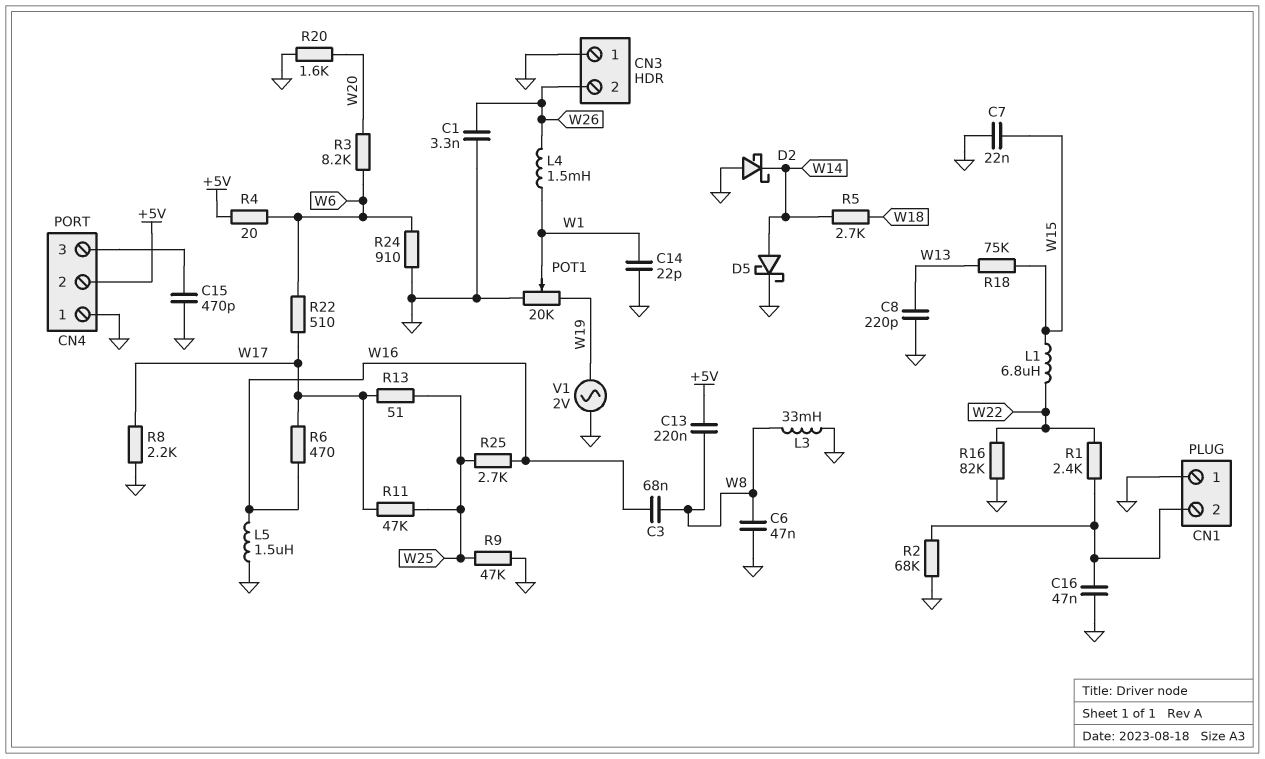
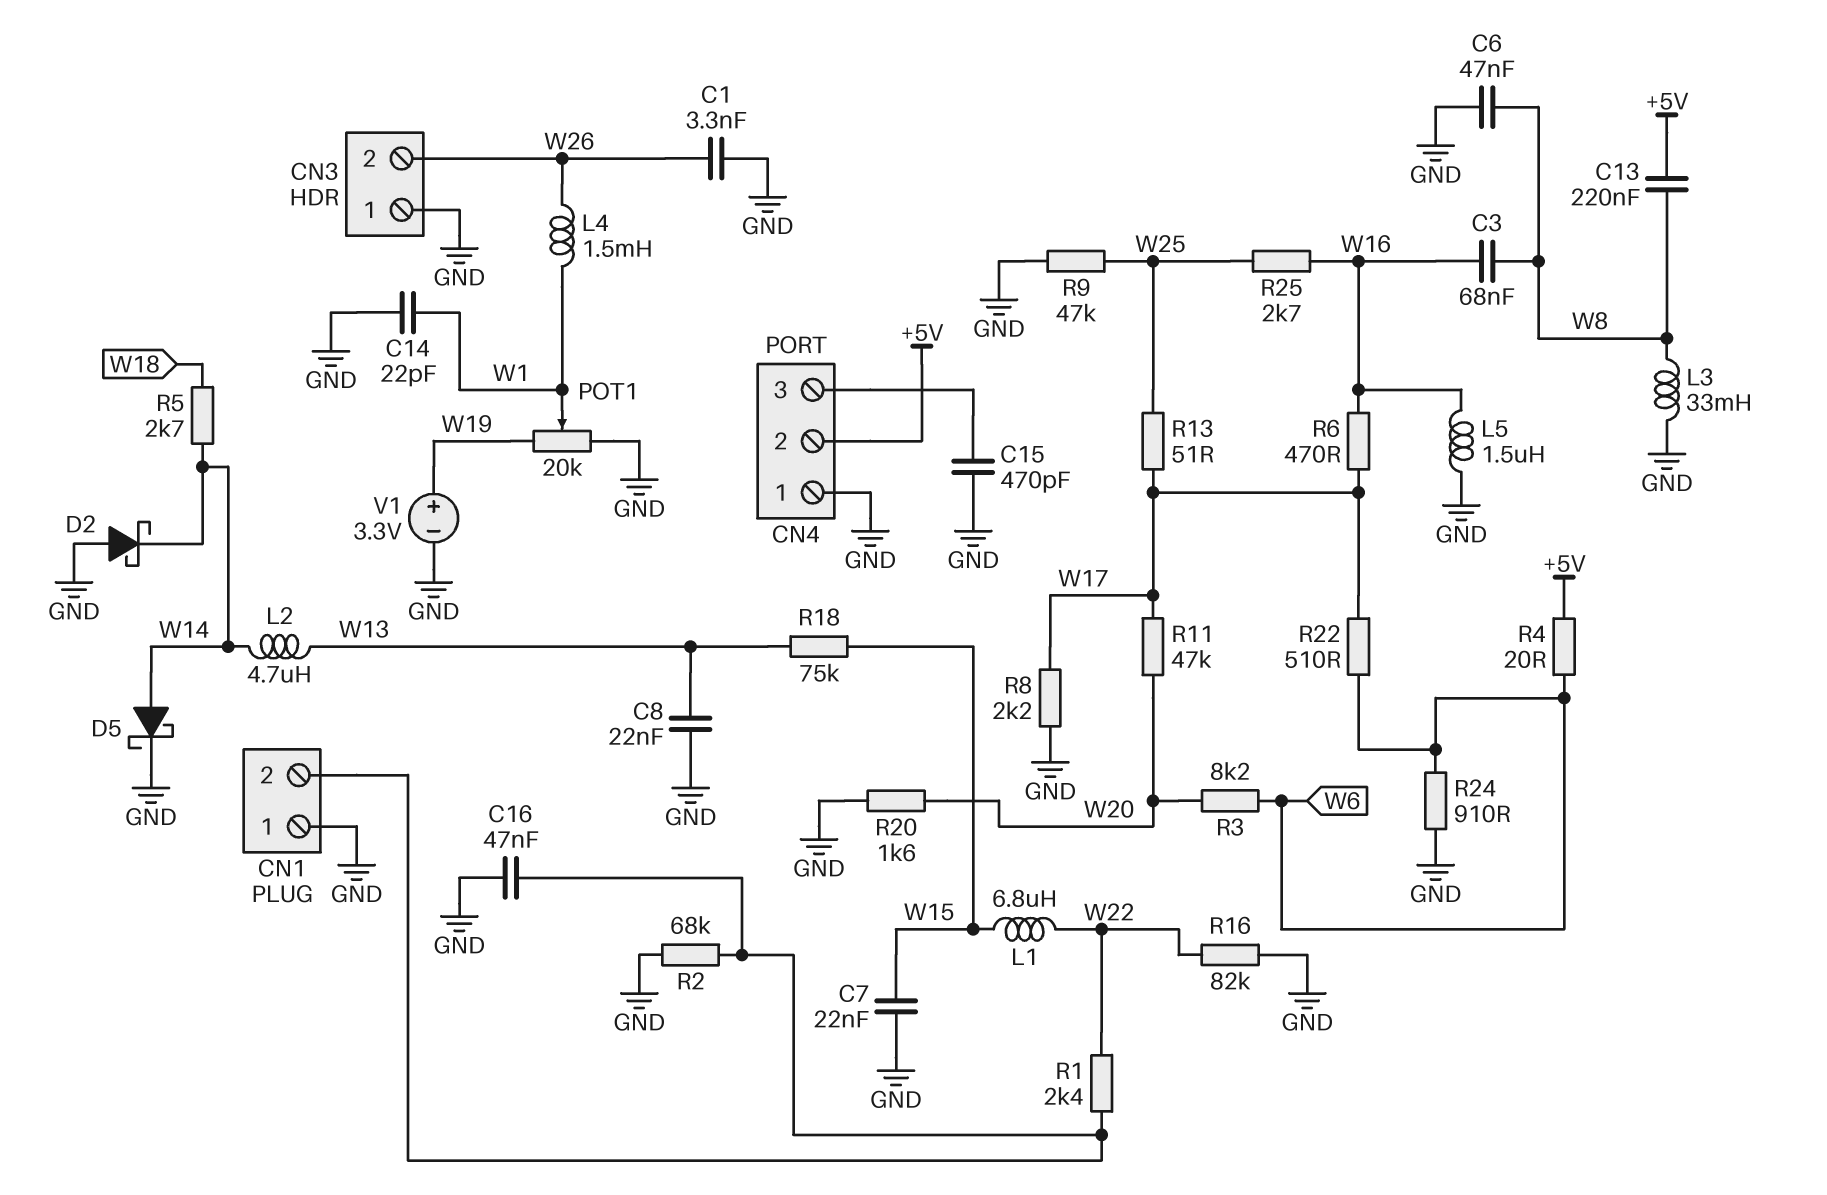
C8: 220pF (GND, W13) -> 22nF (GND, W13)
L2: none -> 4.7uH (W13, W14)
R11: 47k (W17, W25) -> 47k (W17, W20)
V1: AC 2V (GND, W19) -> 3.3V (plus W19, minus GND)

